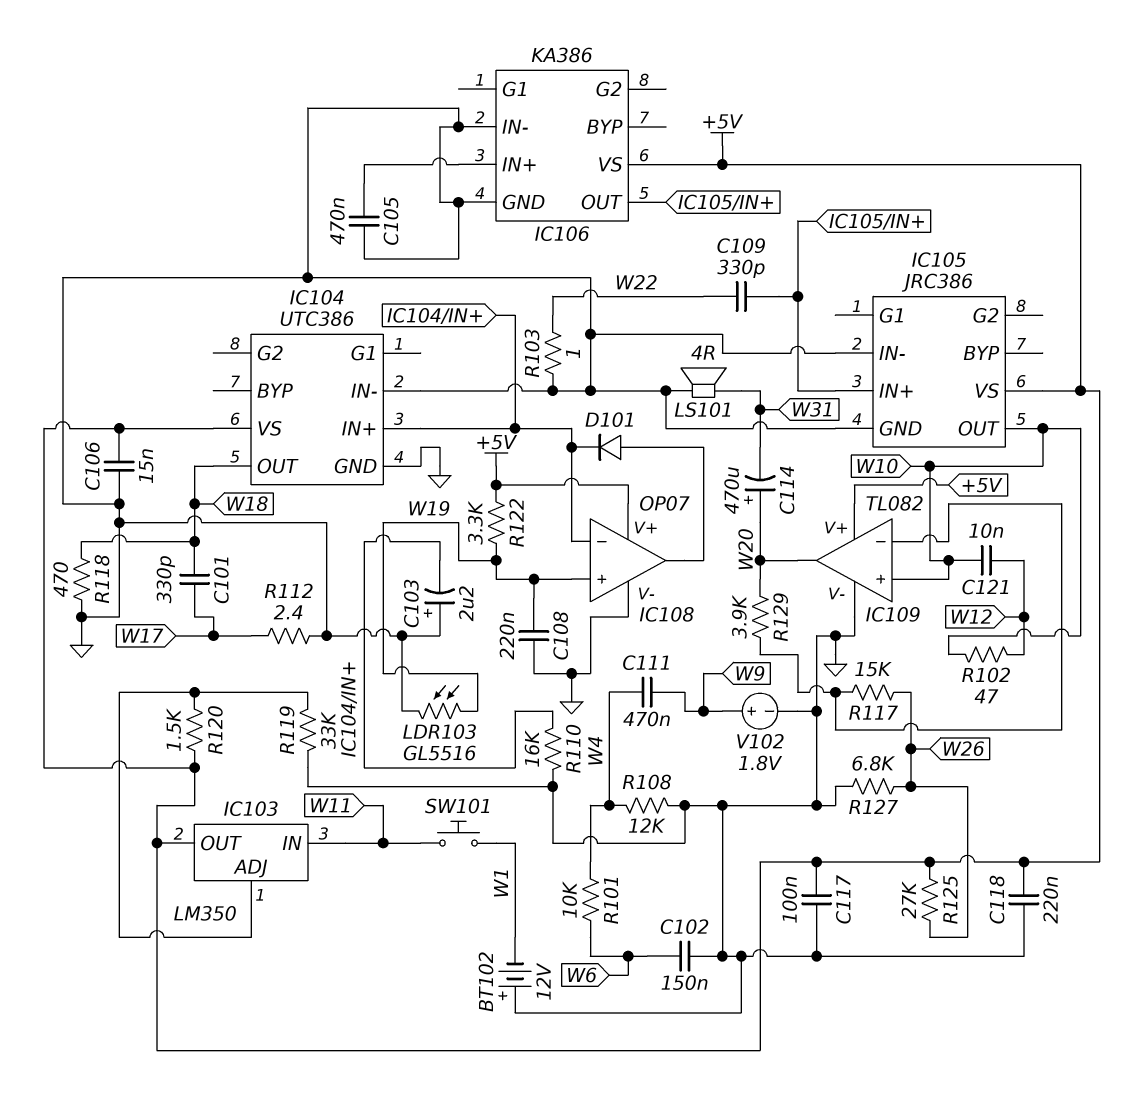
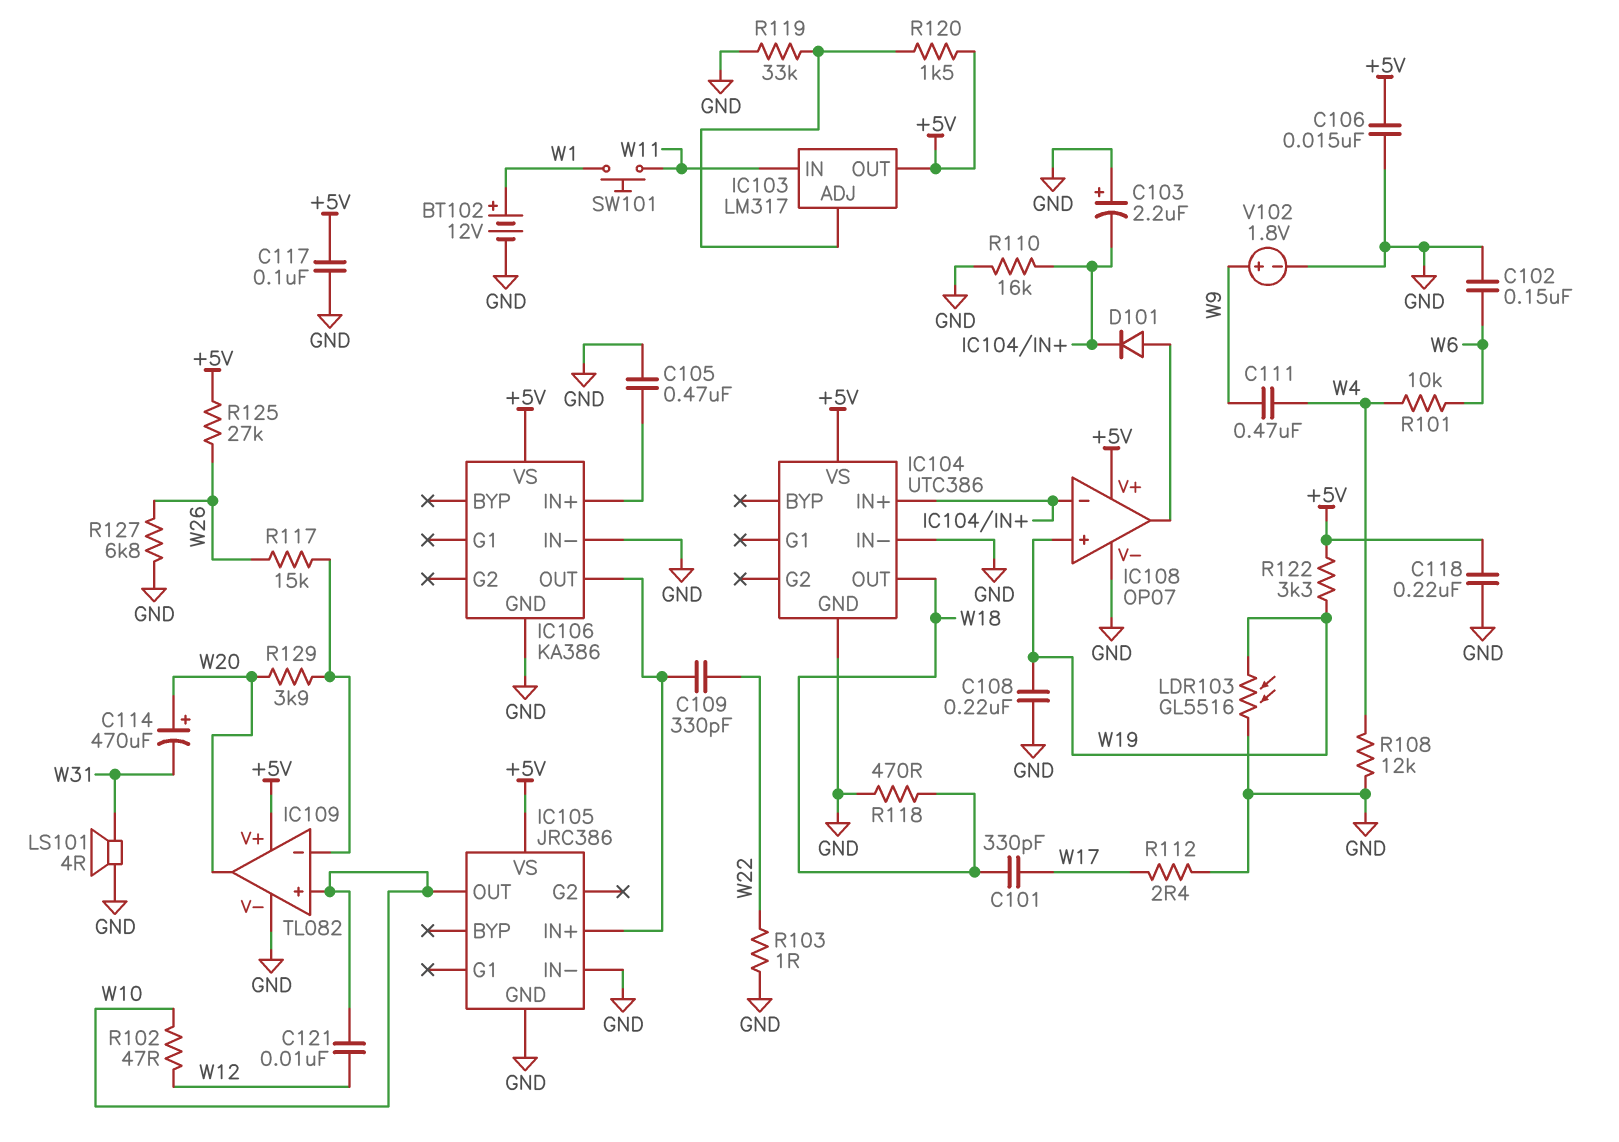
BT102: 12V (plus GND, minus W1) -> 12V (plus W1, minus GND)
IC103: LM350 -> LM317

